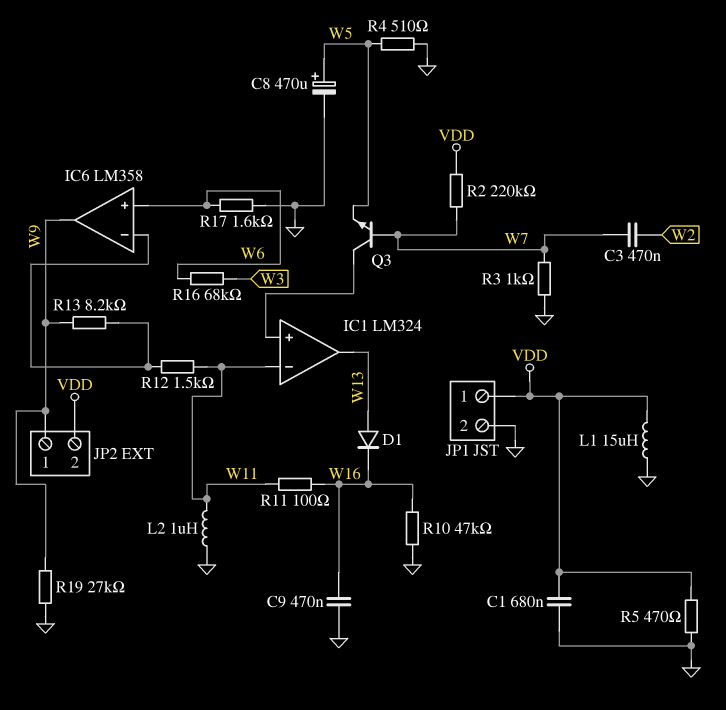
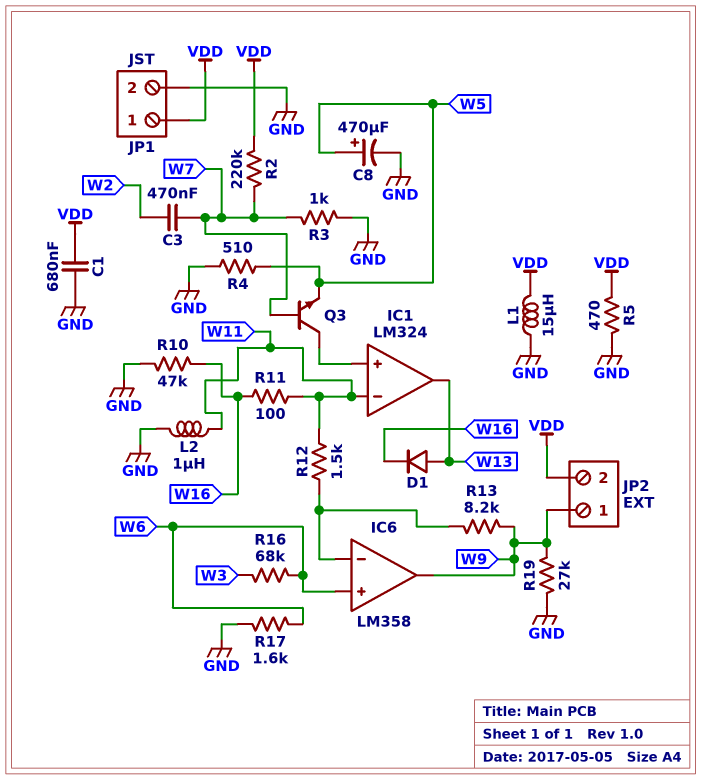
C9: 470nF (GND, W16) -> none

